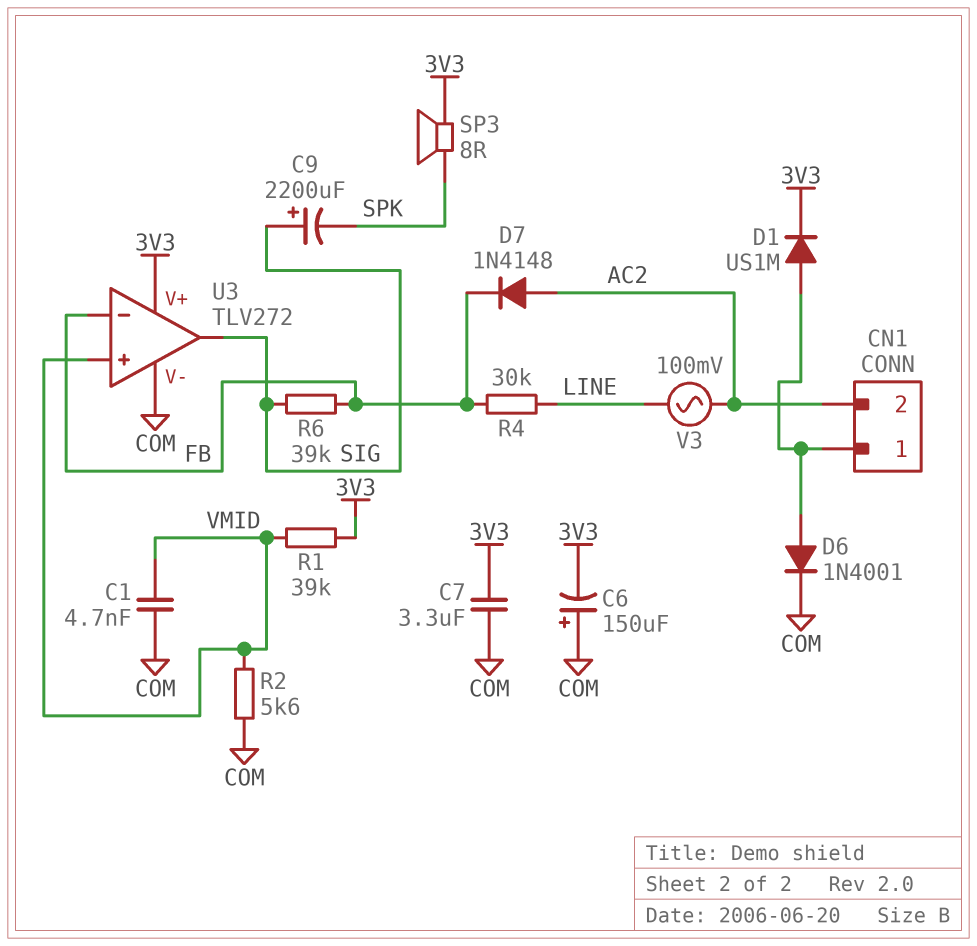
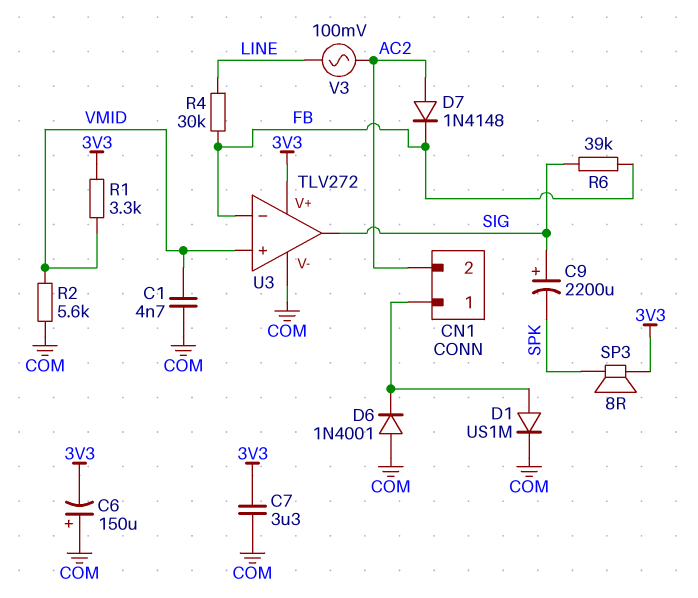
D1: diode US1M (A CN1/1, K 3V3) -> diode US1M (A CN1/1, K COM)
D6: diode 1N4001 (A CN1/1, K COM) -> diode 1N4001 (A COM, K CN1/1)
R1: 39k (3V3, VMID) -> 3.3k (3V3, VMID)

